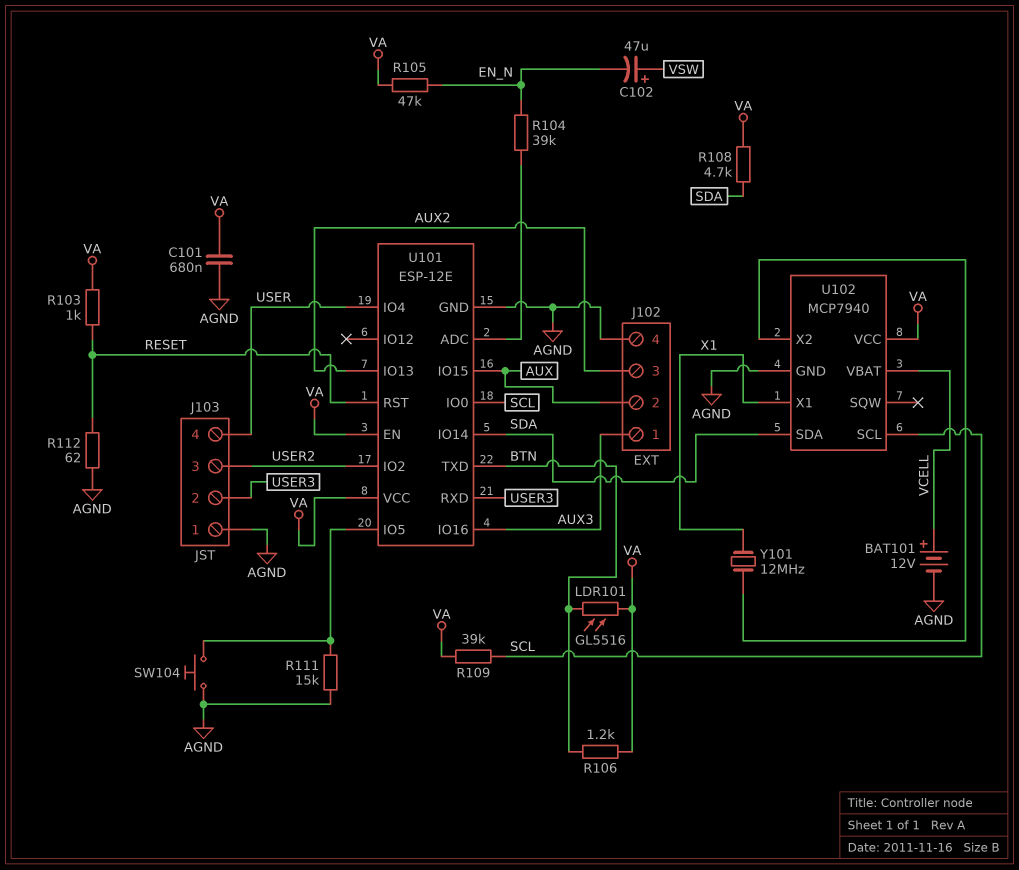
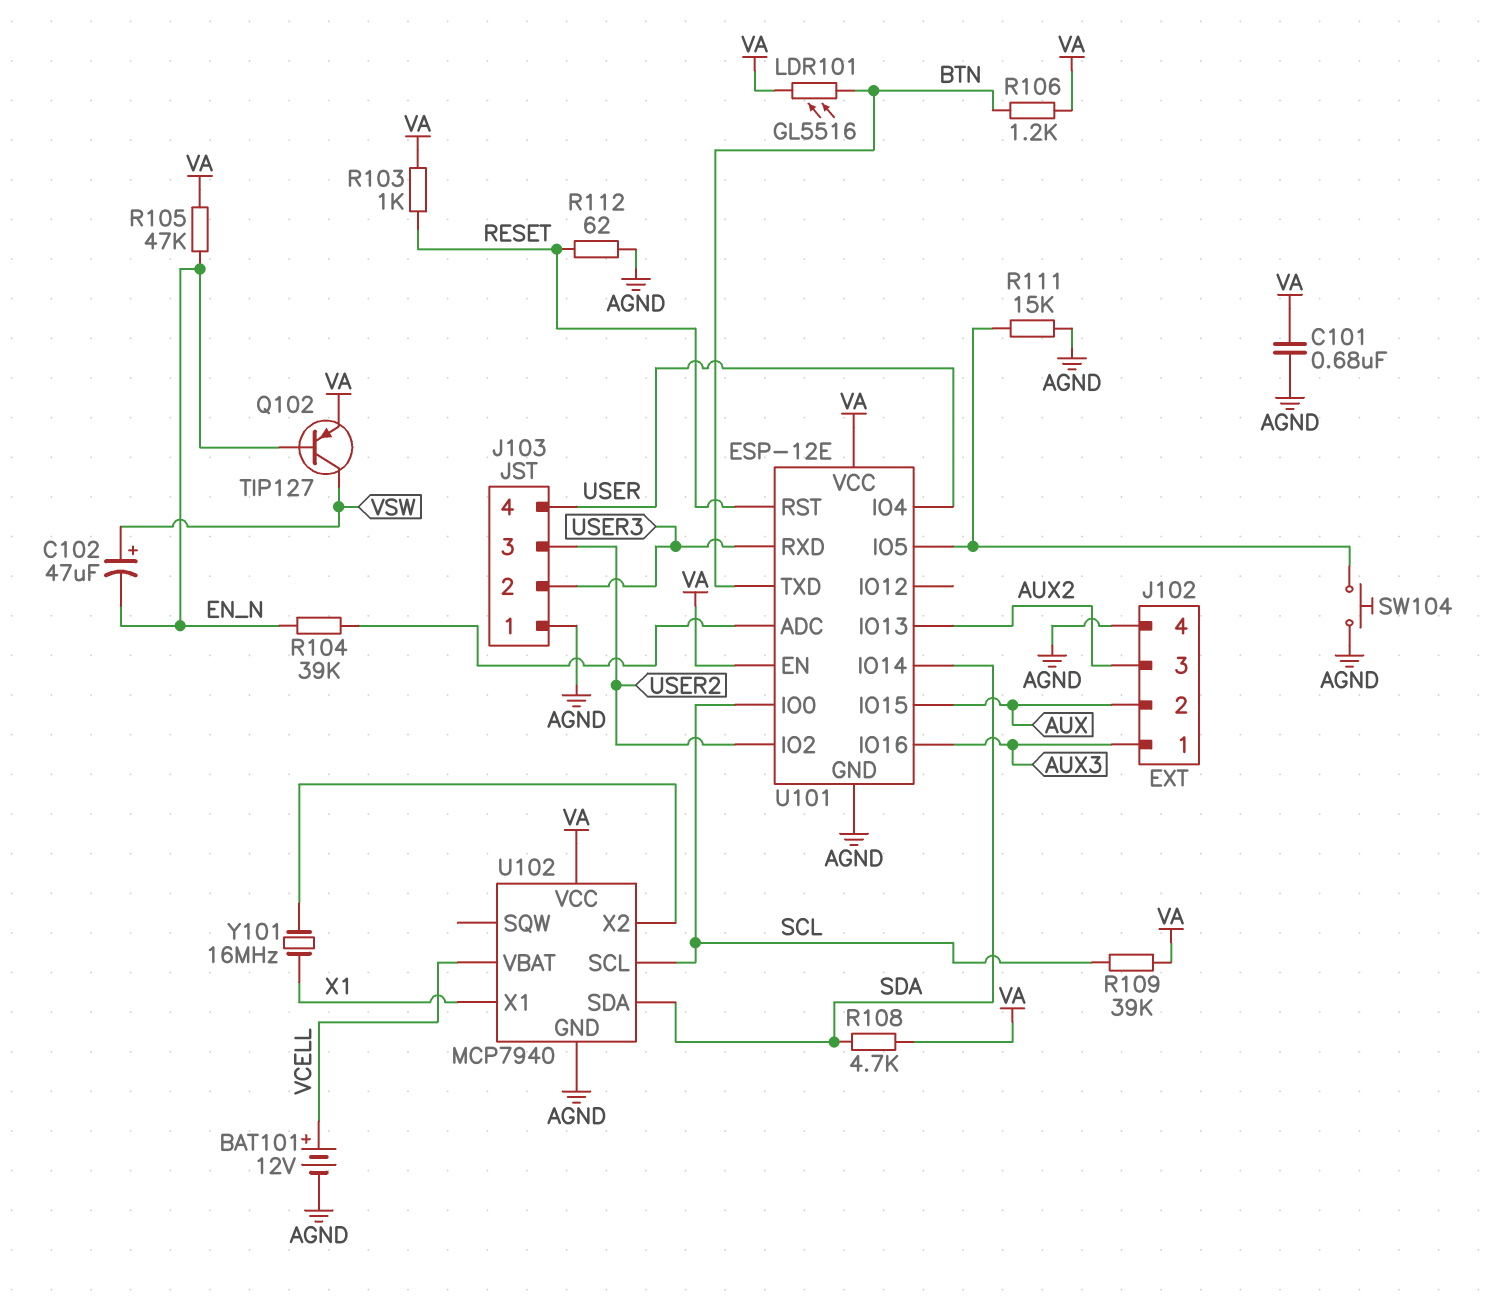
Q102: none -> PNP TIP127 (B EN_N, C VSW, E VA)
Y101: 12MHz (U102/X2, X1) -> 16MHz (U102/X2, X1)

